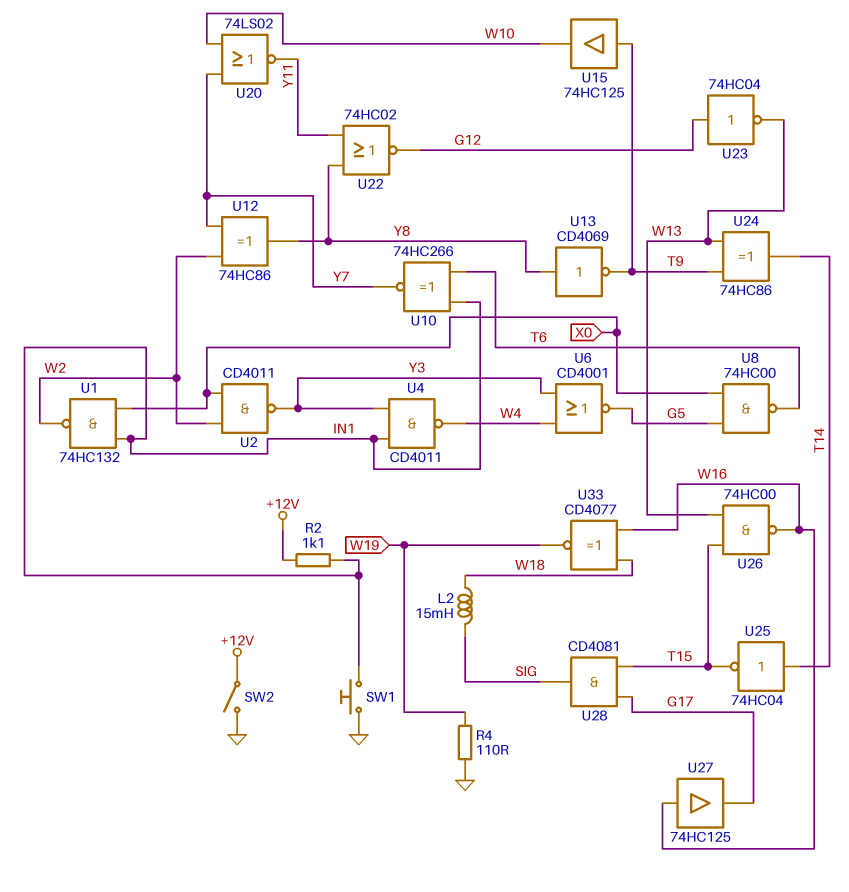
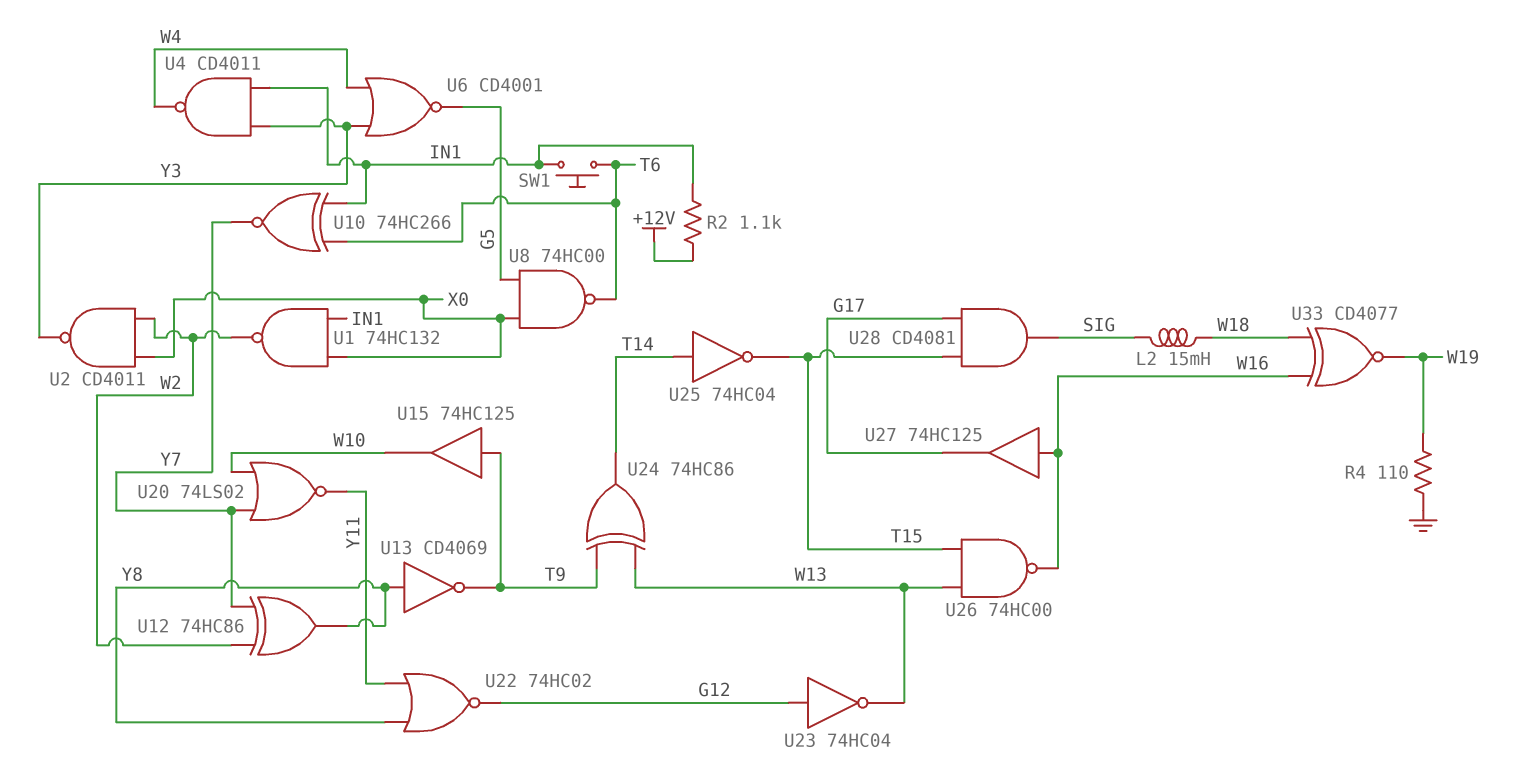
SW1: button (GND, IN1) -> button (IN1, T6)
SW2: switch (+12V, GND) -> none

